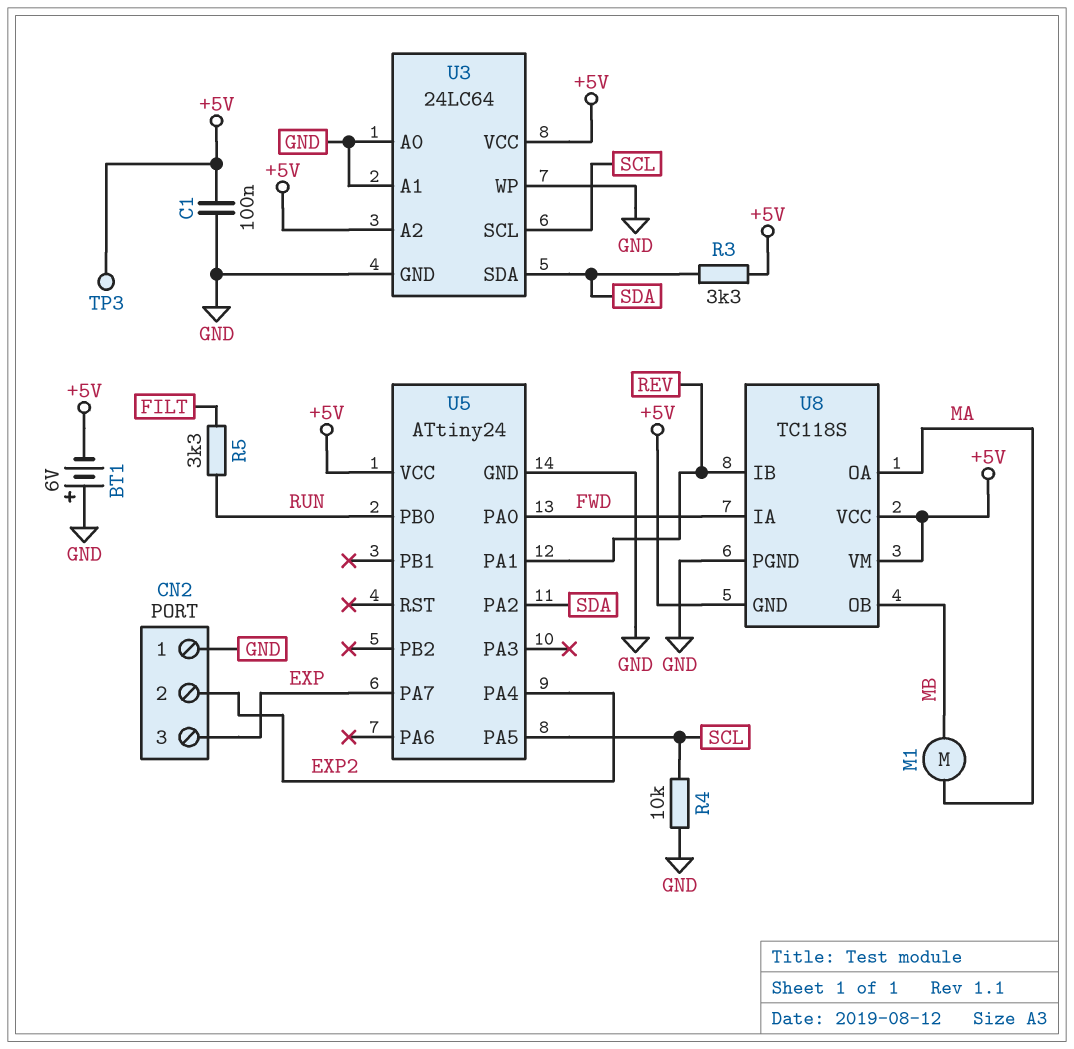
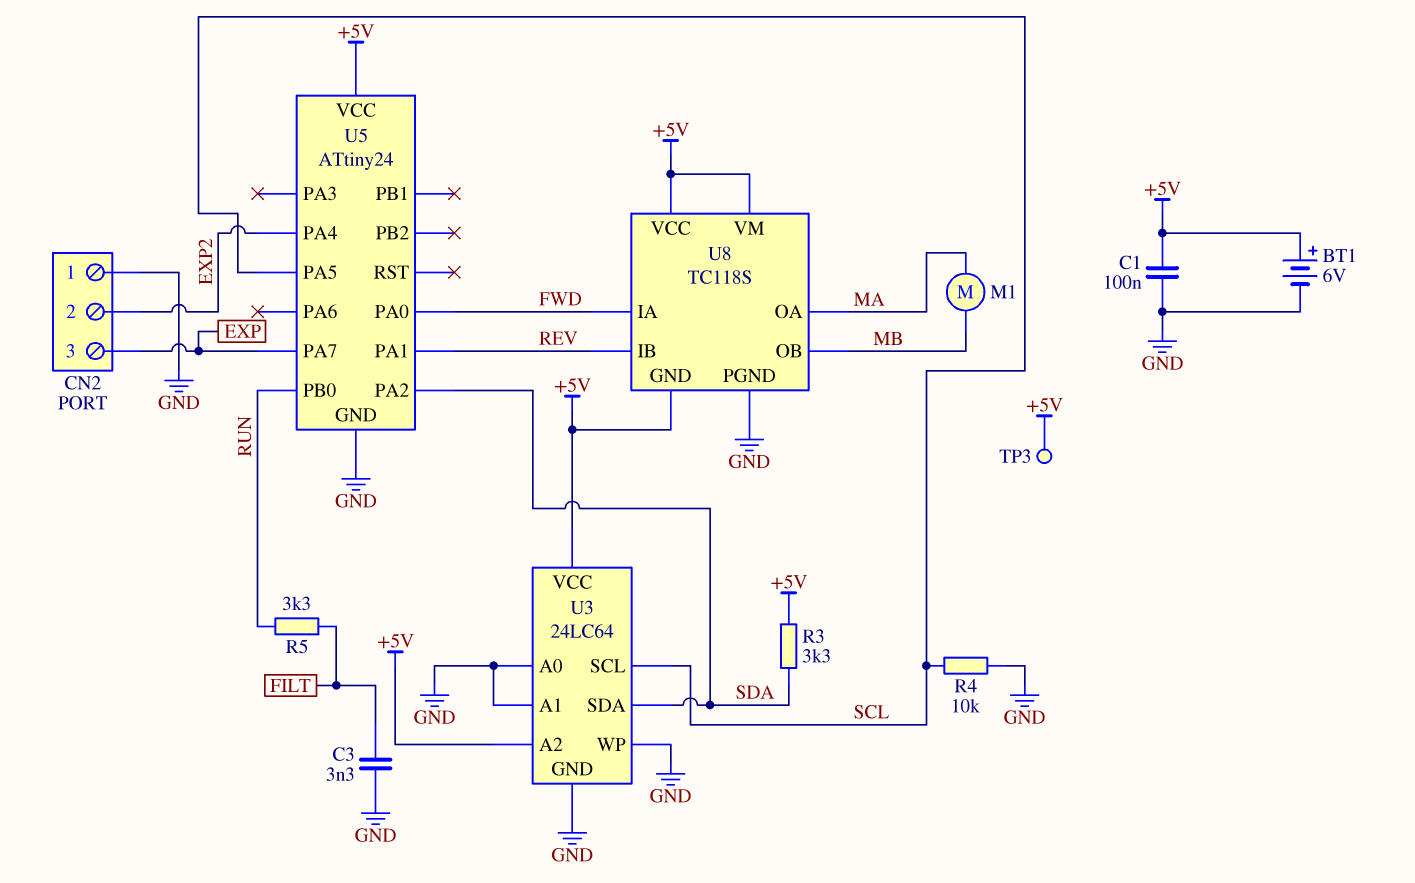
BT1: 6V (plus GND, minus +5V) -> 6V (plus +5V, minus GND)
C3: none -> 3.3nF (FILT, GND)

